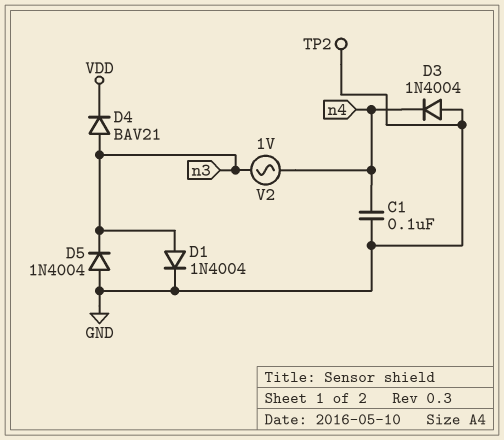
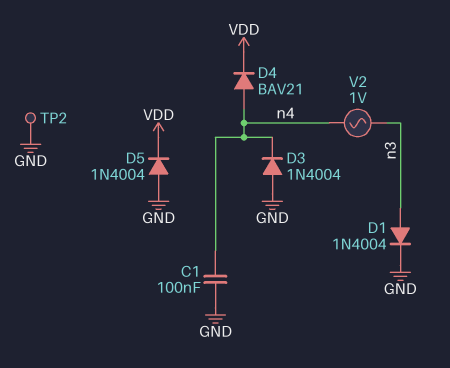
D4: diode BAV21 (A n3, K VDD) -> diode BAV21 (A n4, K VDD)
D5: diode 1N4004 (A GND, K n3) -> diode 1N4004 (A GND, K VDD)

